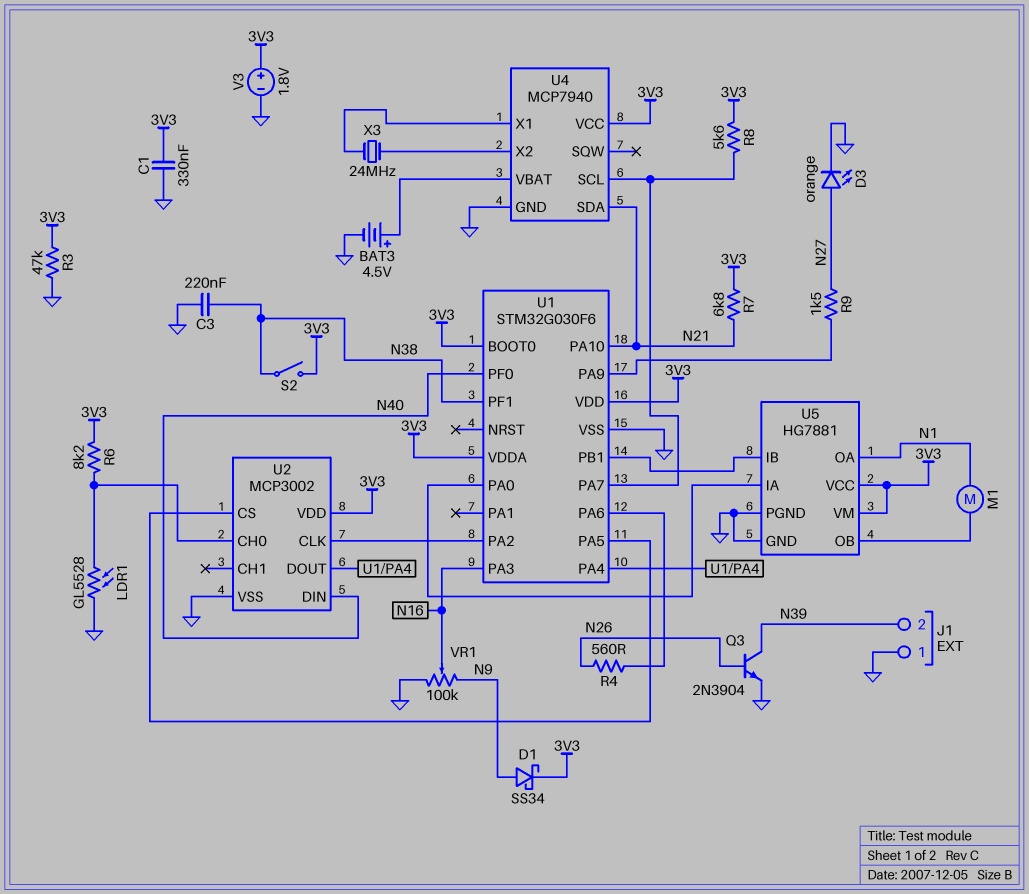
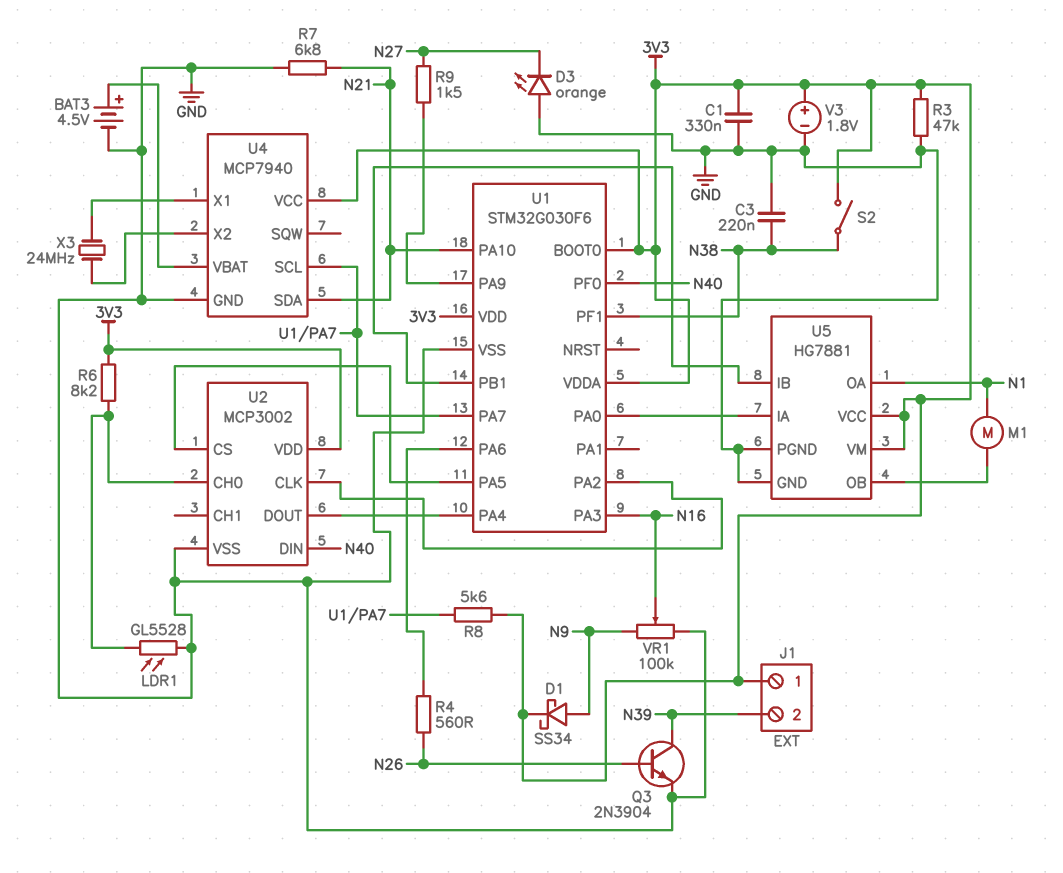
D3: LED orange (A N27, K GND) -> LED orange (A GND, K N27)
J1 pin 1: GND -> 3V3
R7: 6.8k (3V3, N21) -> 6.8k (GND, N21)

